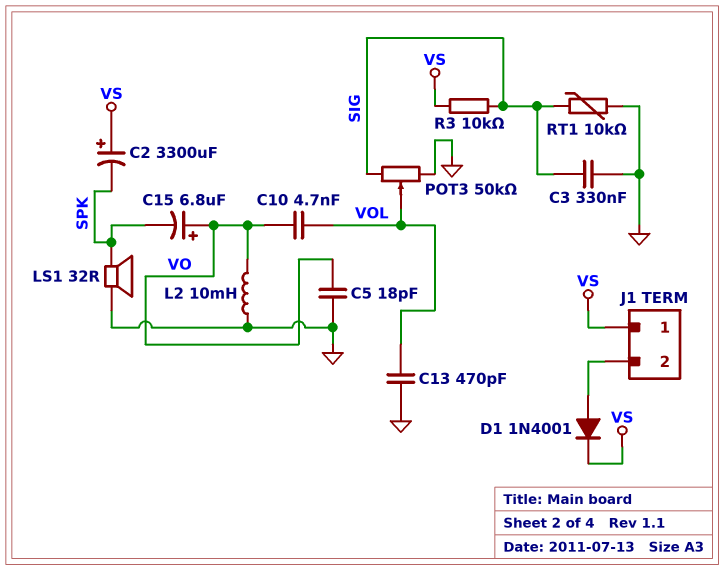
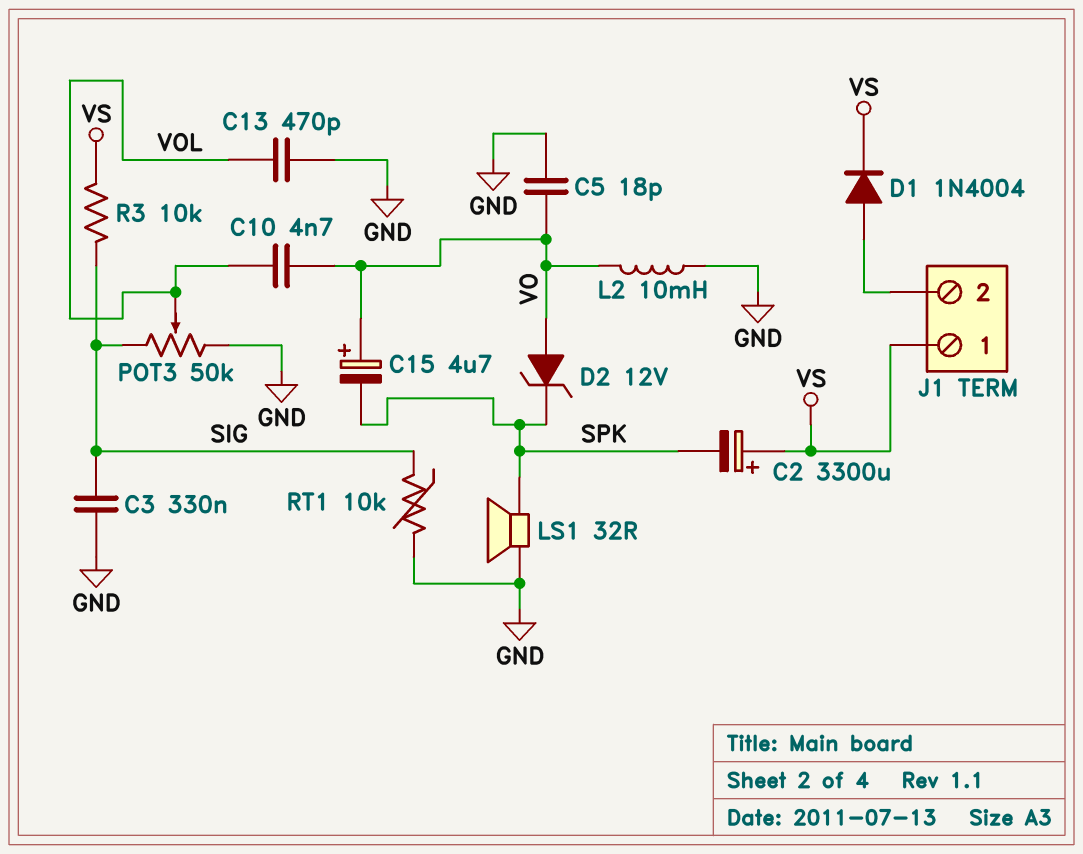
C15: 6.8uF (plus VO, minus SPK) -> 4.7uF (plus VO, minus SPK)
D1: diode 1N4001 (A J1/2, K VS) -> diode 1N4004 (A J1/2, K VS)
D2: none -> zener 12V (A VO, K SPK)

